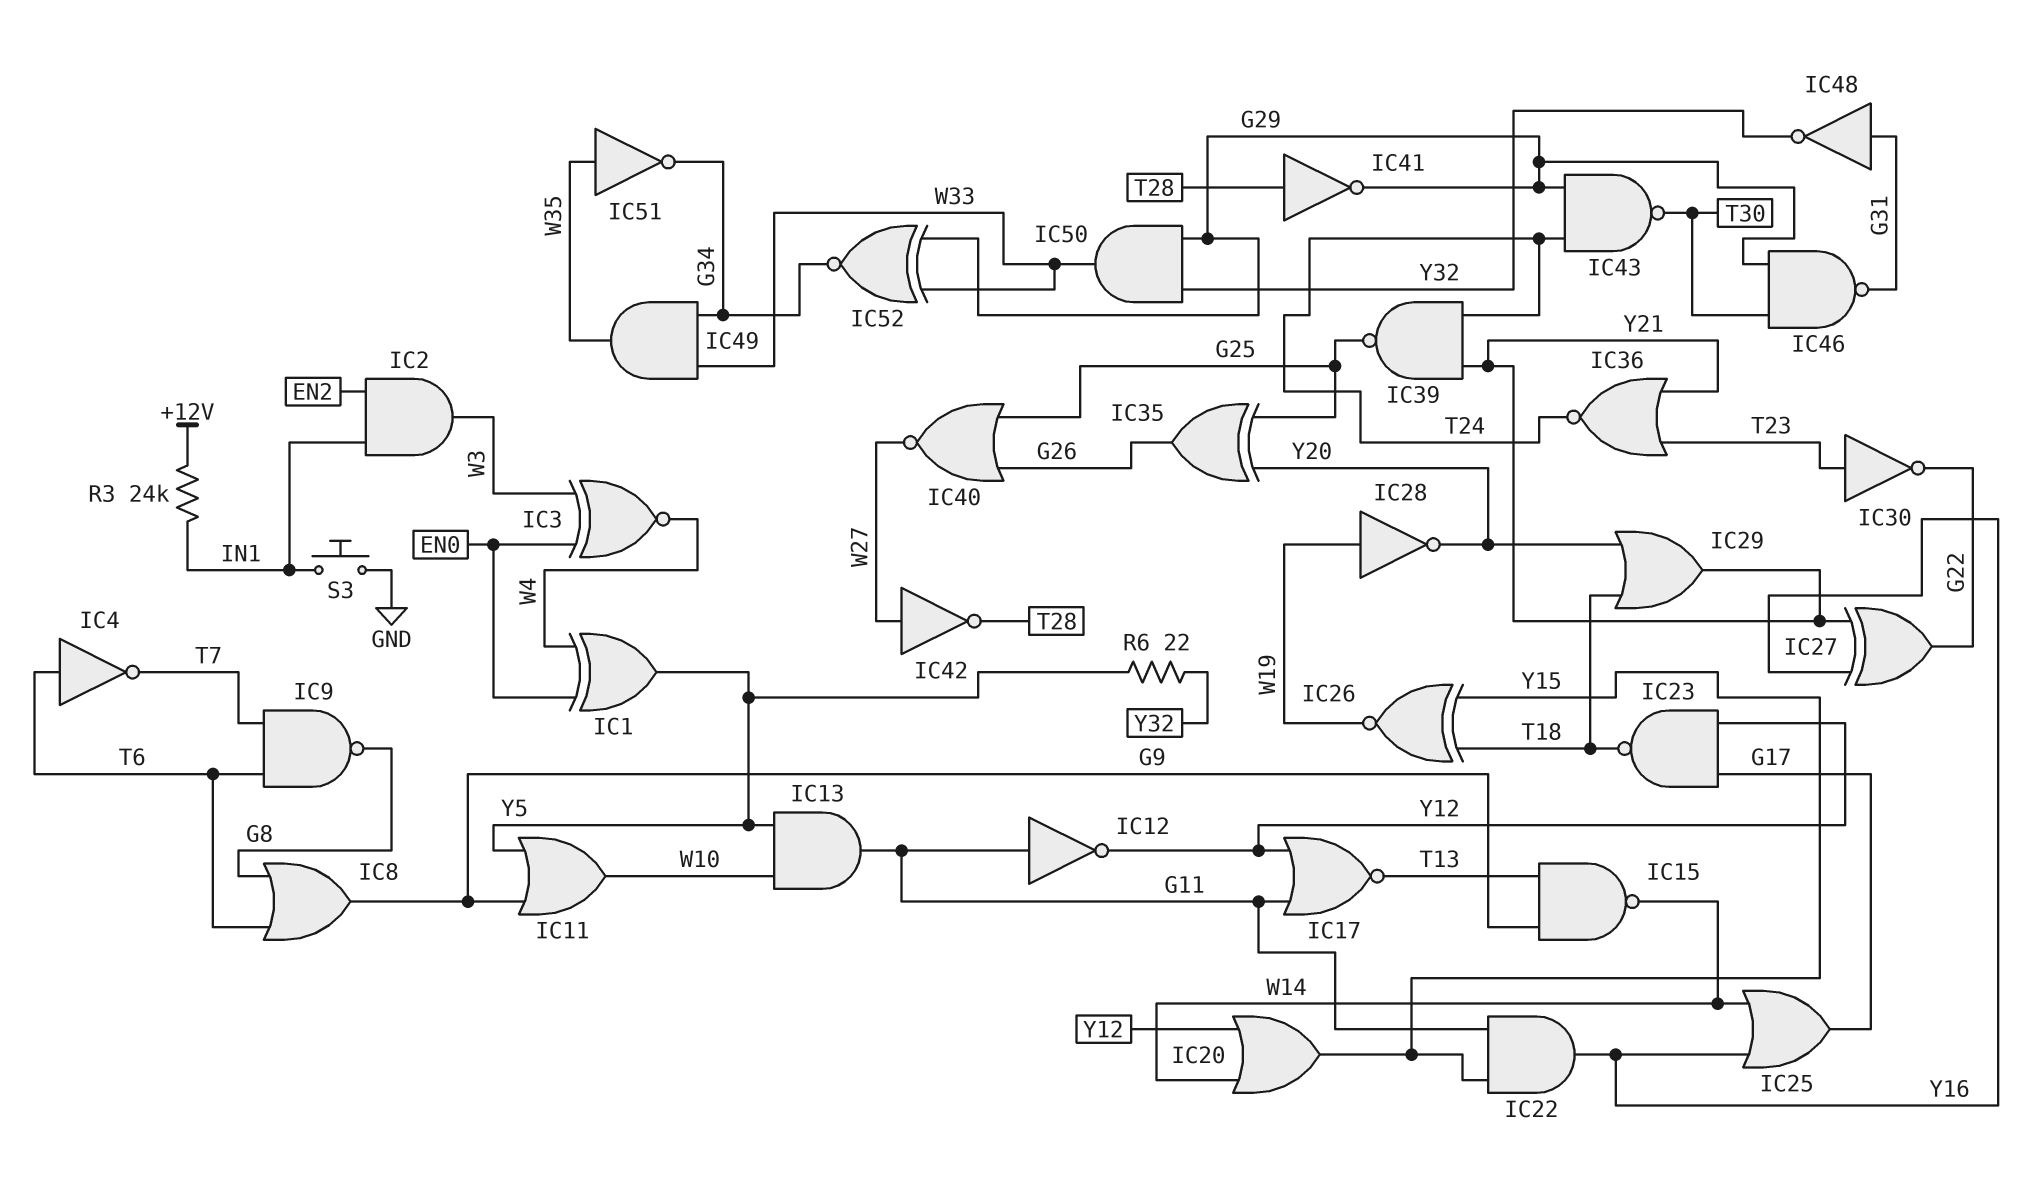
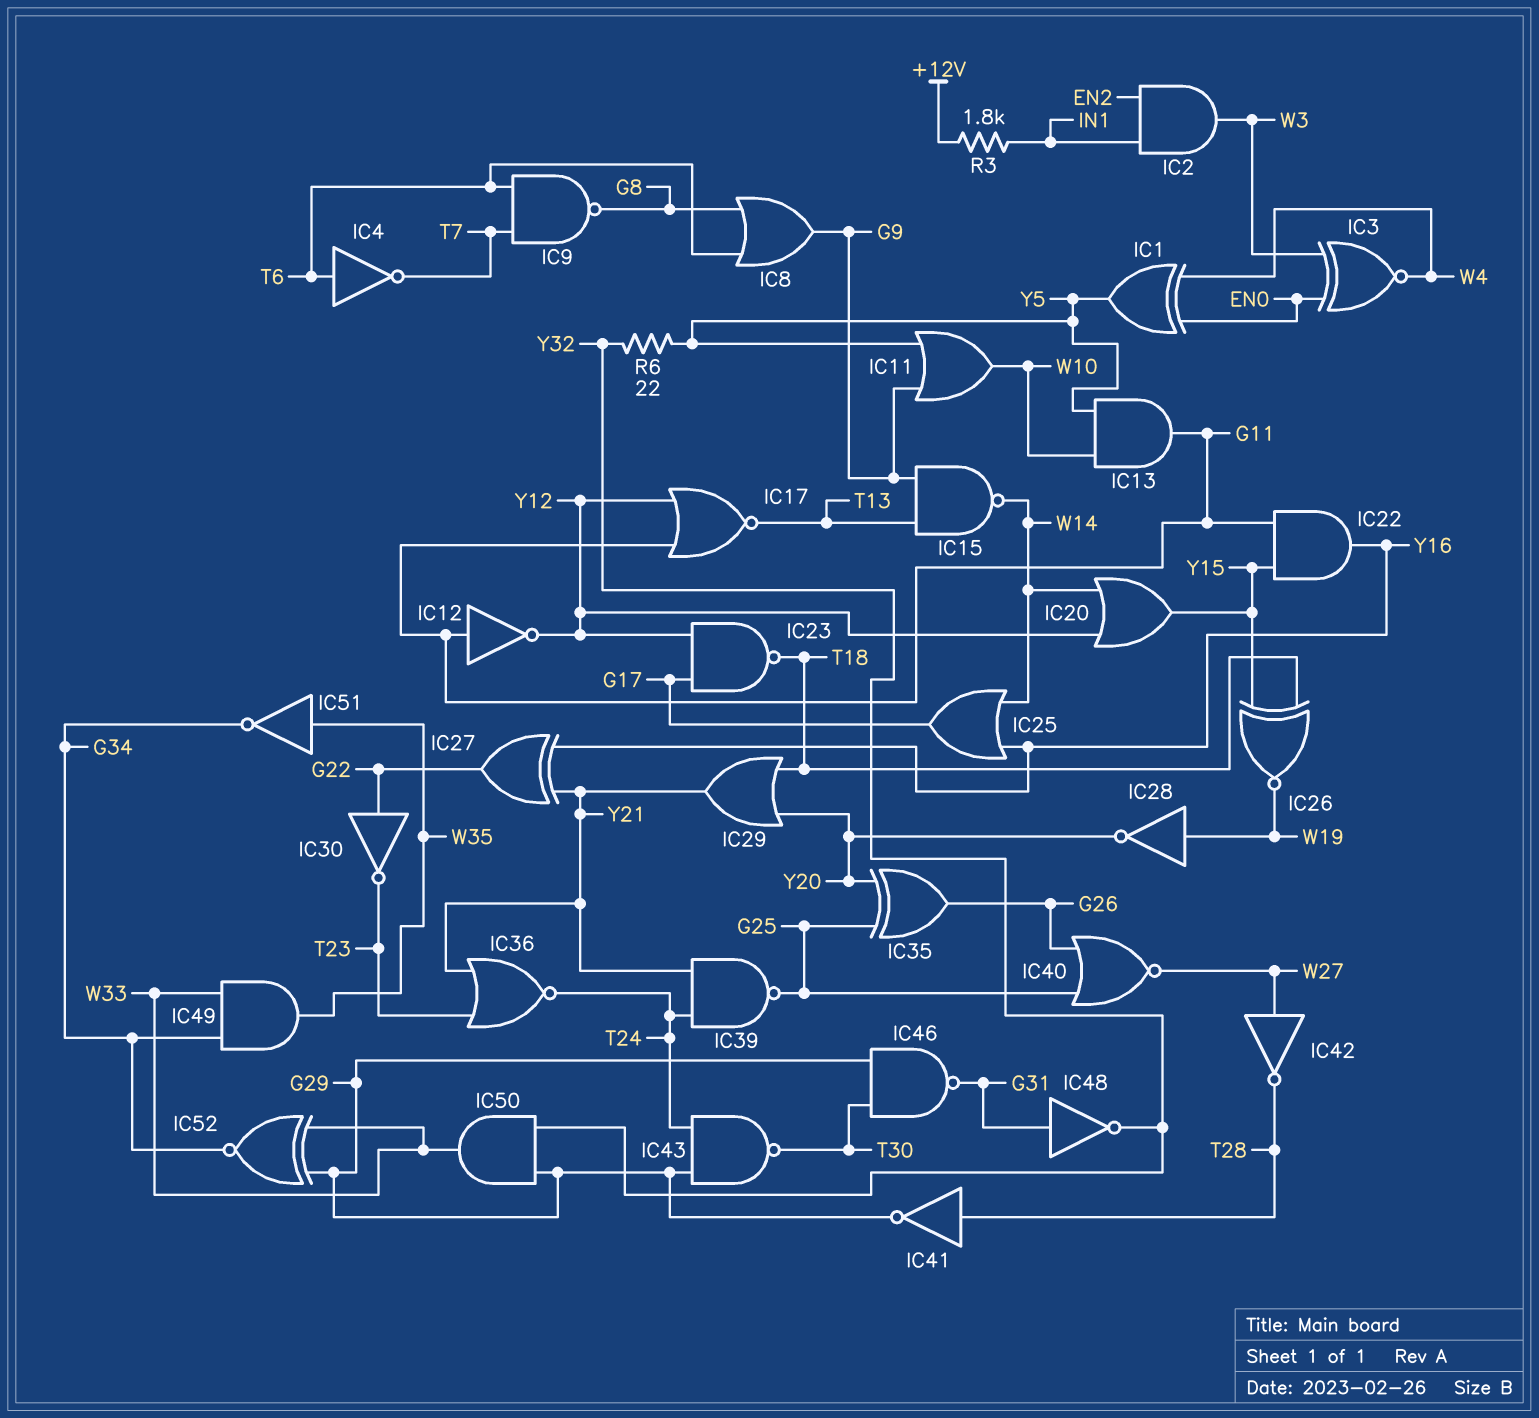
IC30: NOT (in T23, out G22) -> NOT (in G22, out T23)
R3: 24k (+12V, IN1) -> 1.8k (+12V, IN1)
S3: button (GND, IN1) -> none

